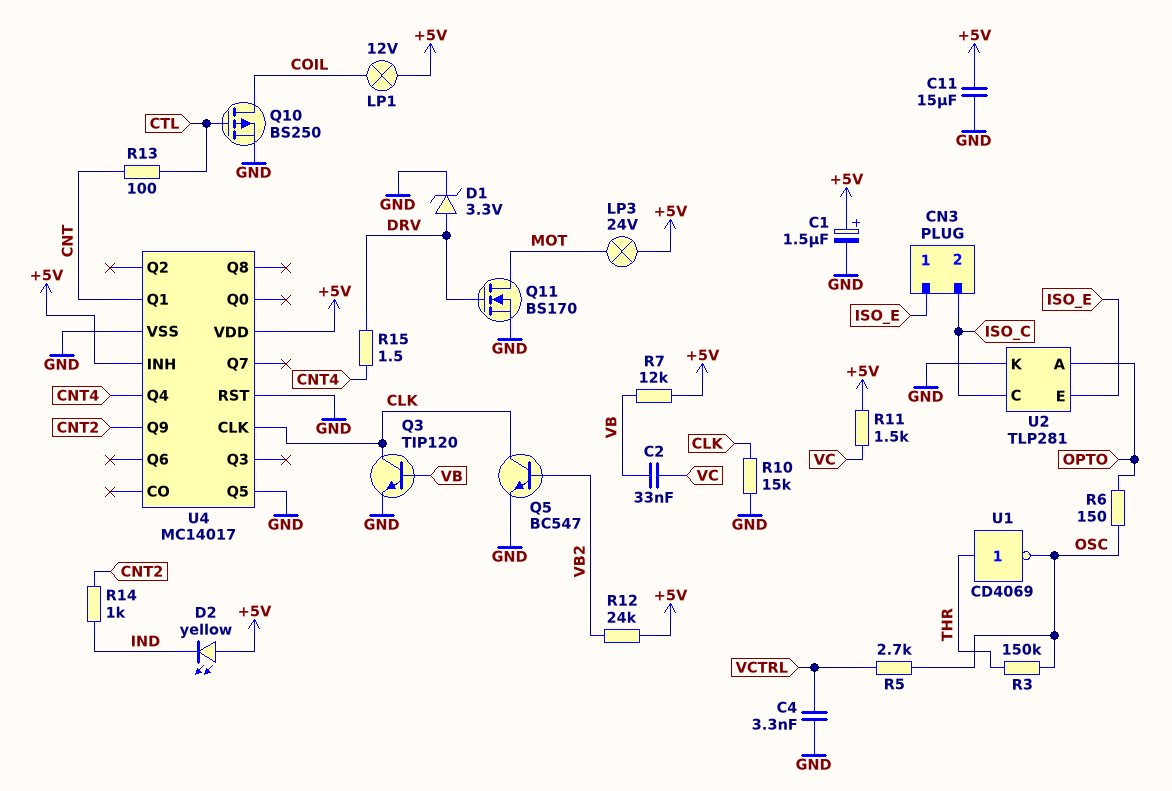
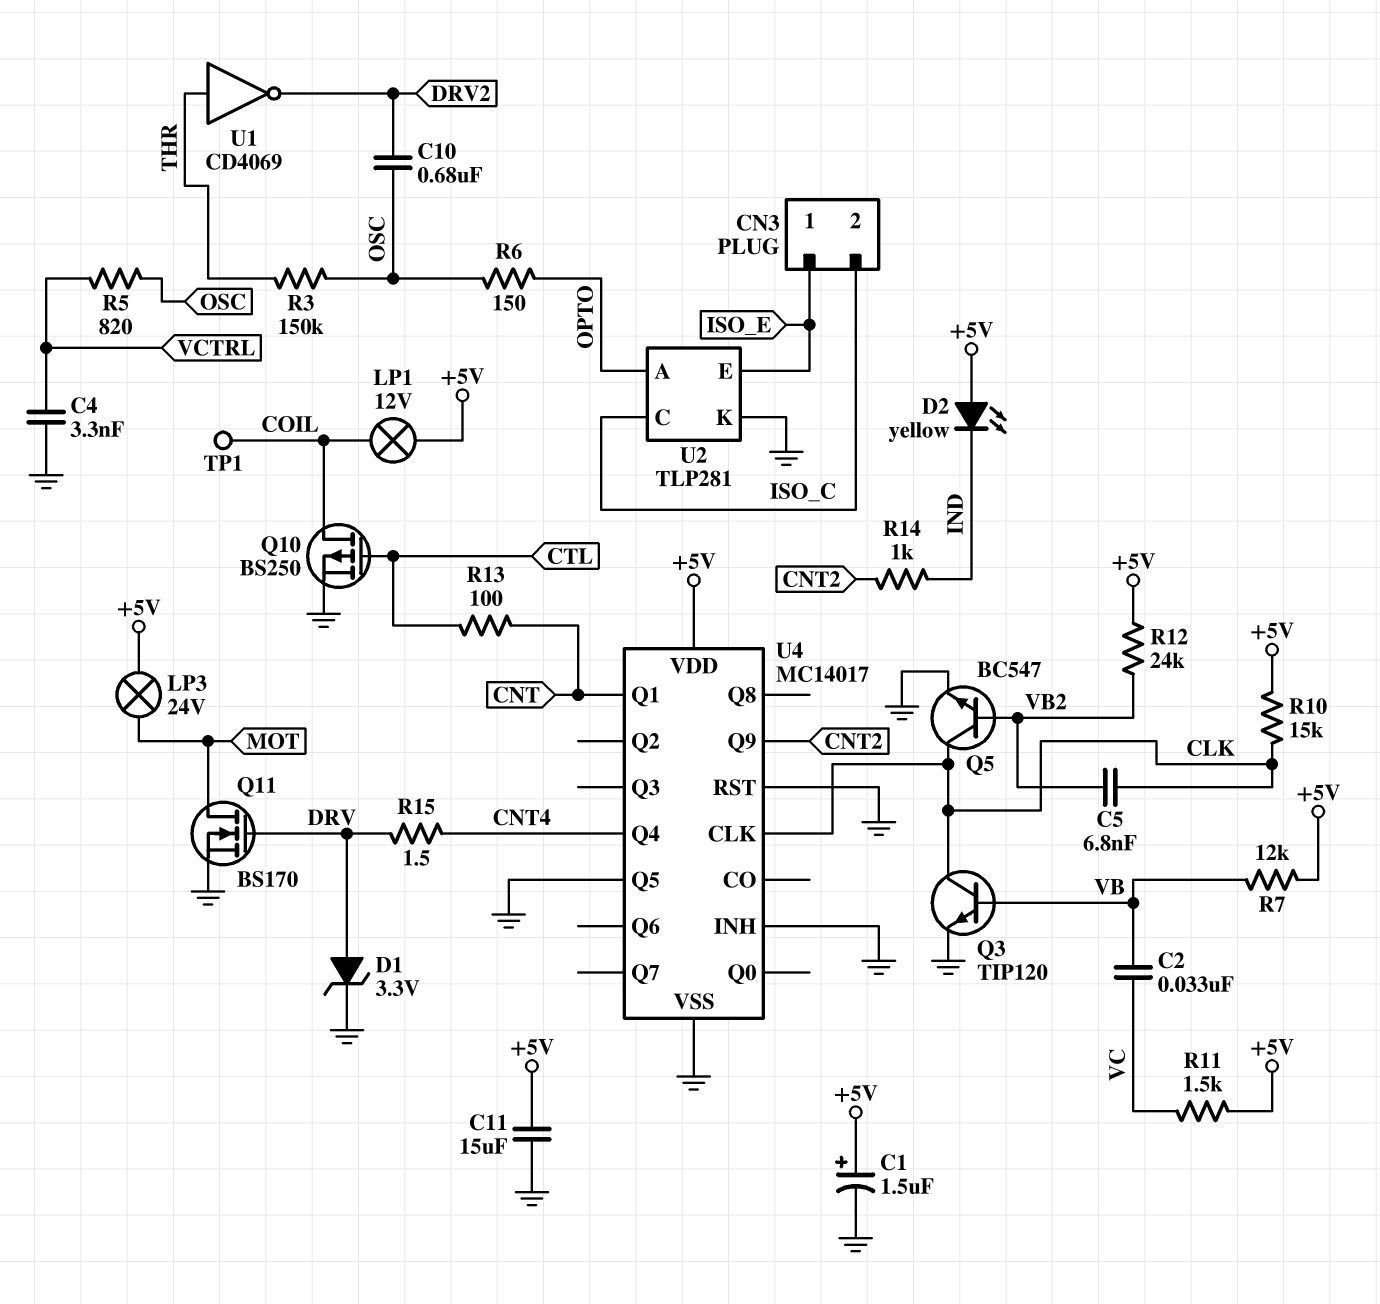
C5: none -> 6.8nF (CLK, VB2)
C10: none -> 680nF (DRV2, OSC)
R5: 2.7k (OSC, VCTRL) -> 820 (OSC, VCTRL)
R10: 15k (CLK, GND) -> 15k (+5V, CLK)
TP1: none -> test point (COIL)
U1: NOT CD4069 (in THR, out OSC) -> NOT CD4069 (in THR, out DRV2)
U4 pin INH: +5V -> GND

